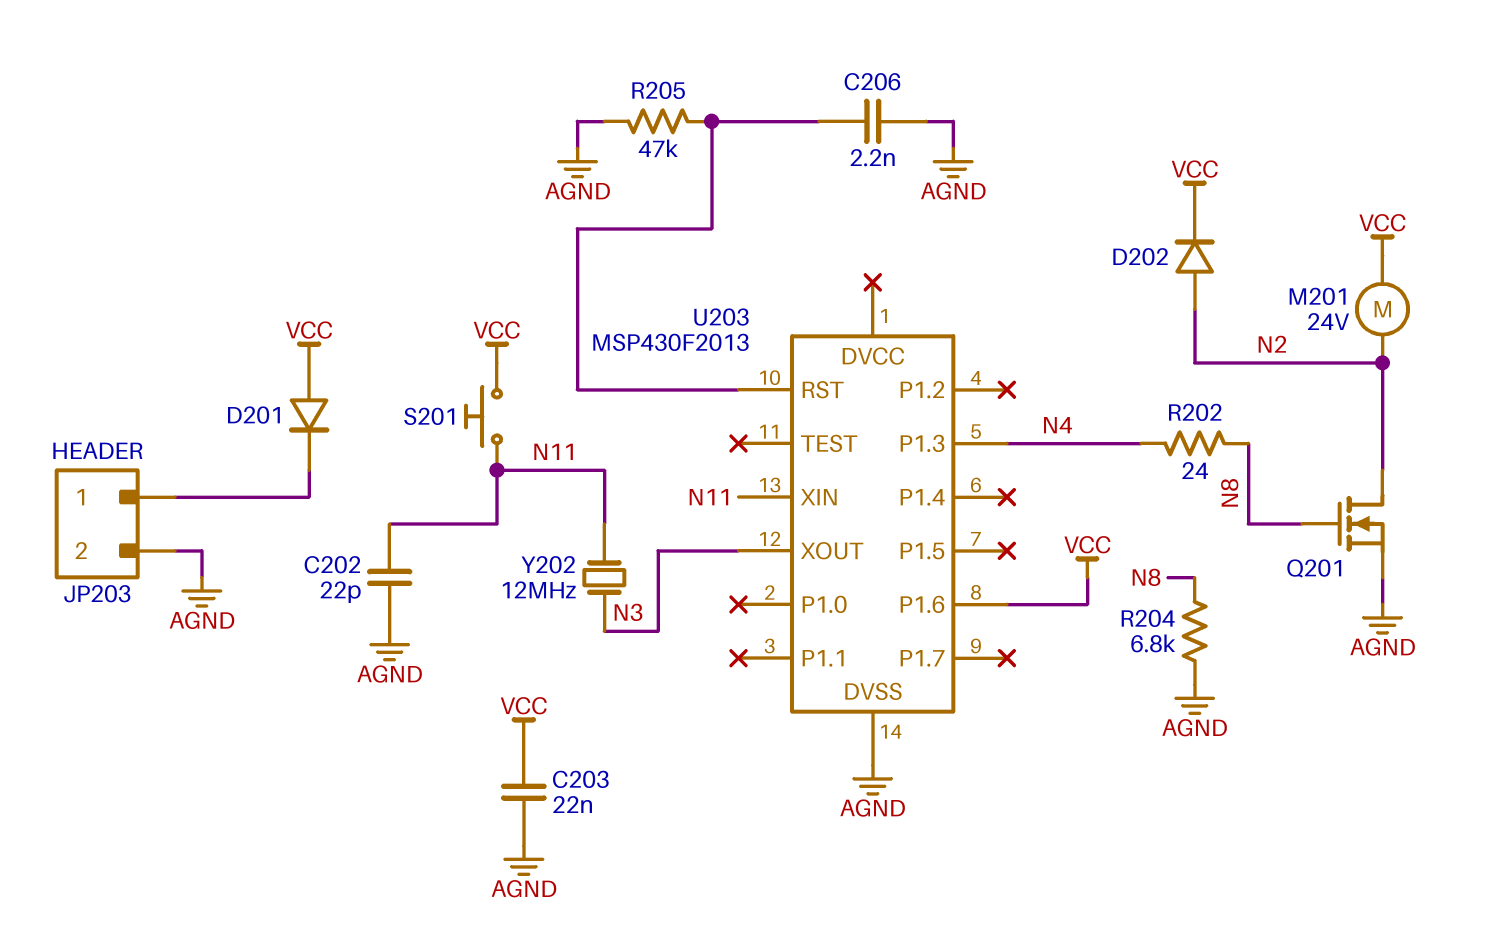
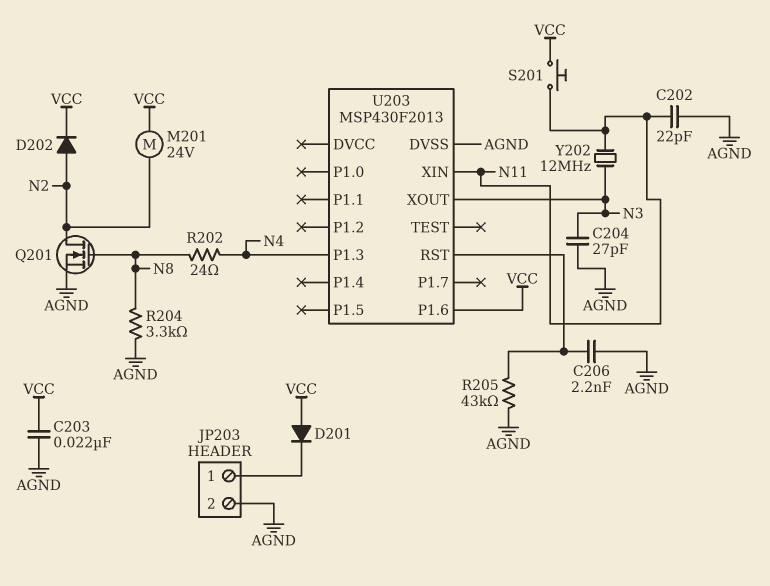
C204: none -> 27pF (AGND, N3)
R204: 6.8k (AGND, N8) -> 3.3k (AGND, N8)
R205: 47k (AGND, U203/RST) -> 43k (AGND, U203/RST)

